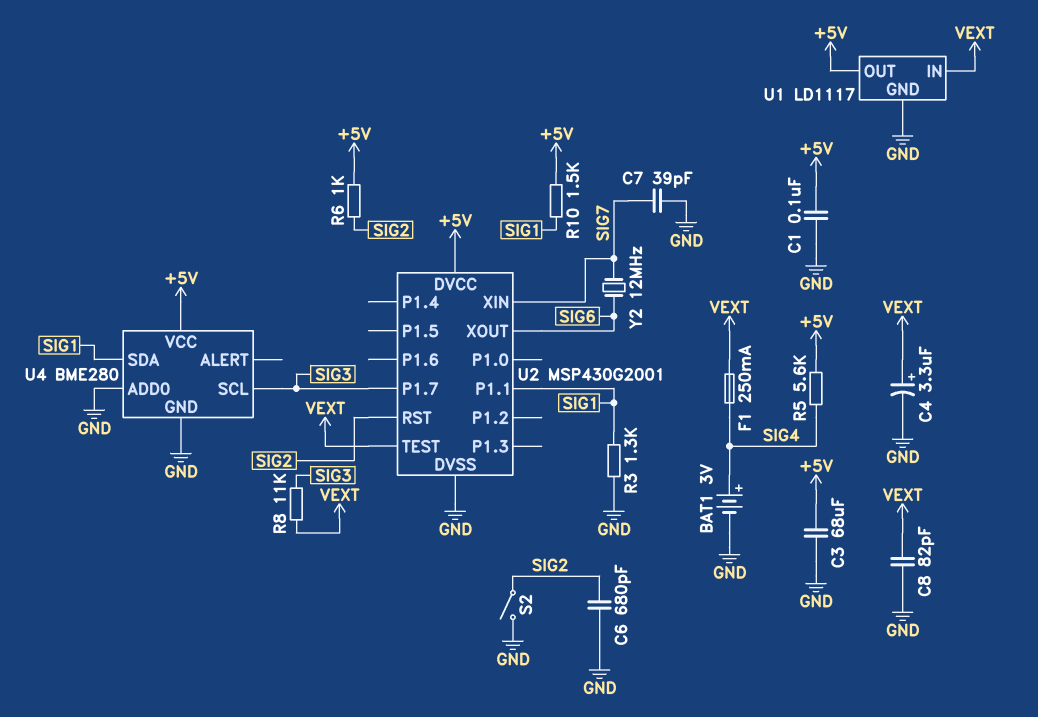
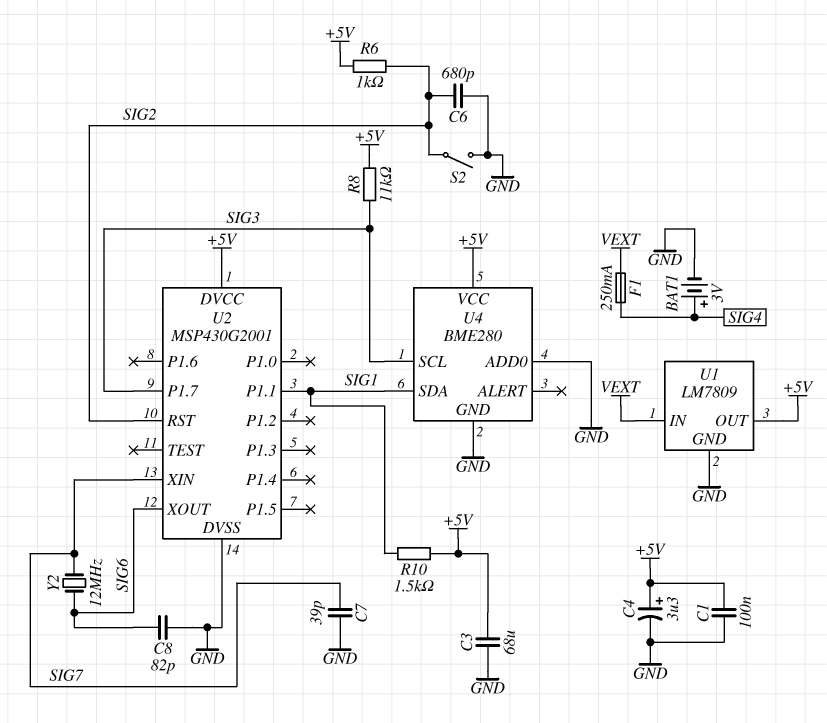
C4: 3.3uF (plus VEXT, minus GND) -> 3.3uF (plus +5V, minus GND)
C8: 82pF (GND, VEXT) -> 82pF (GND, SIG6)
R3: 1.3k (GND, SIG1) -> none
R5: 5.6k (+5V, SIG4) -> none
R8: 11k (SIG3, VEXT) -> 11k (+5V, SIG3)
U1: LD1117 -> LM7809
U2 pin TEST: VEXT -> none

